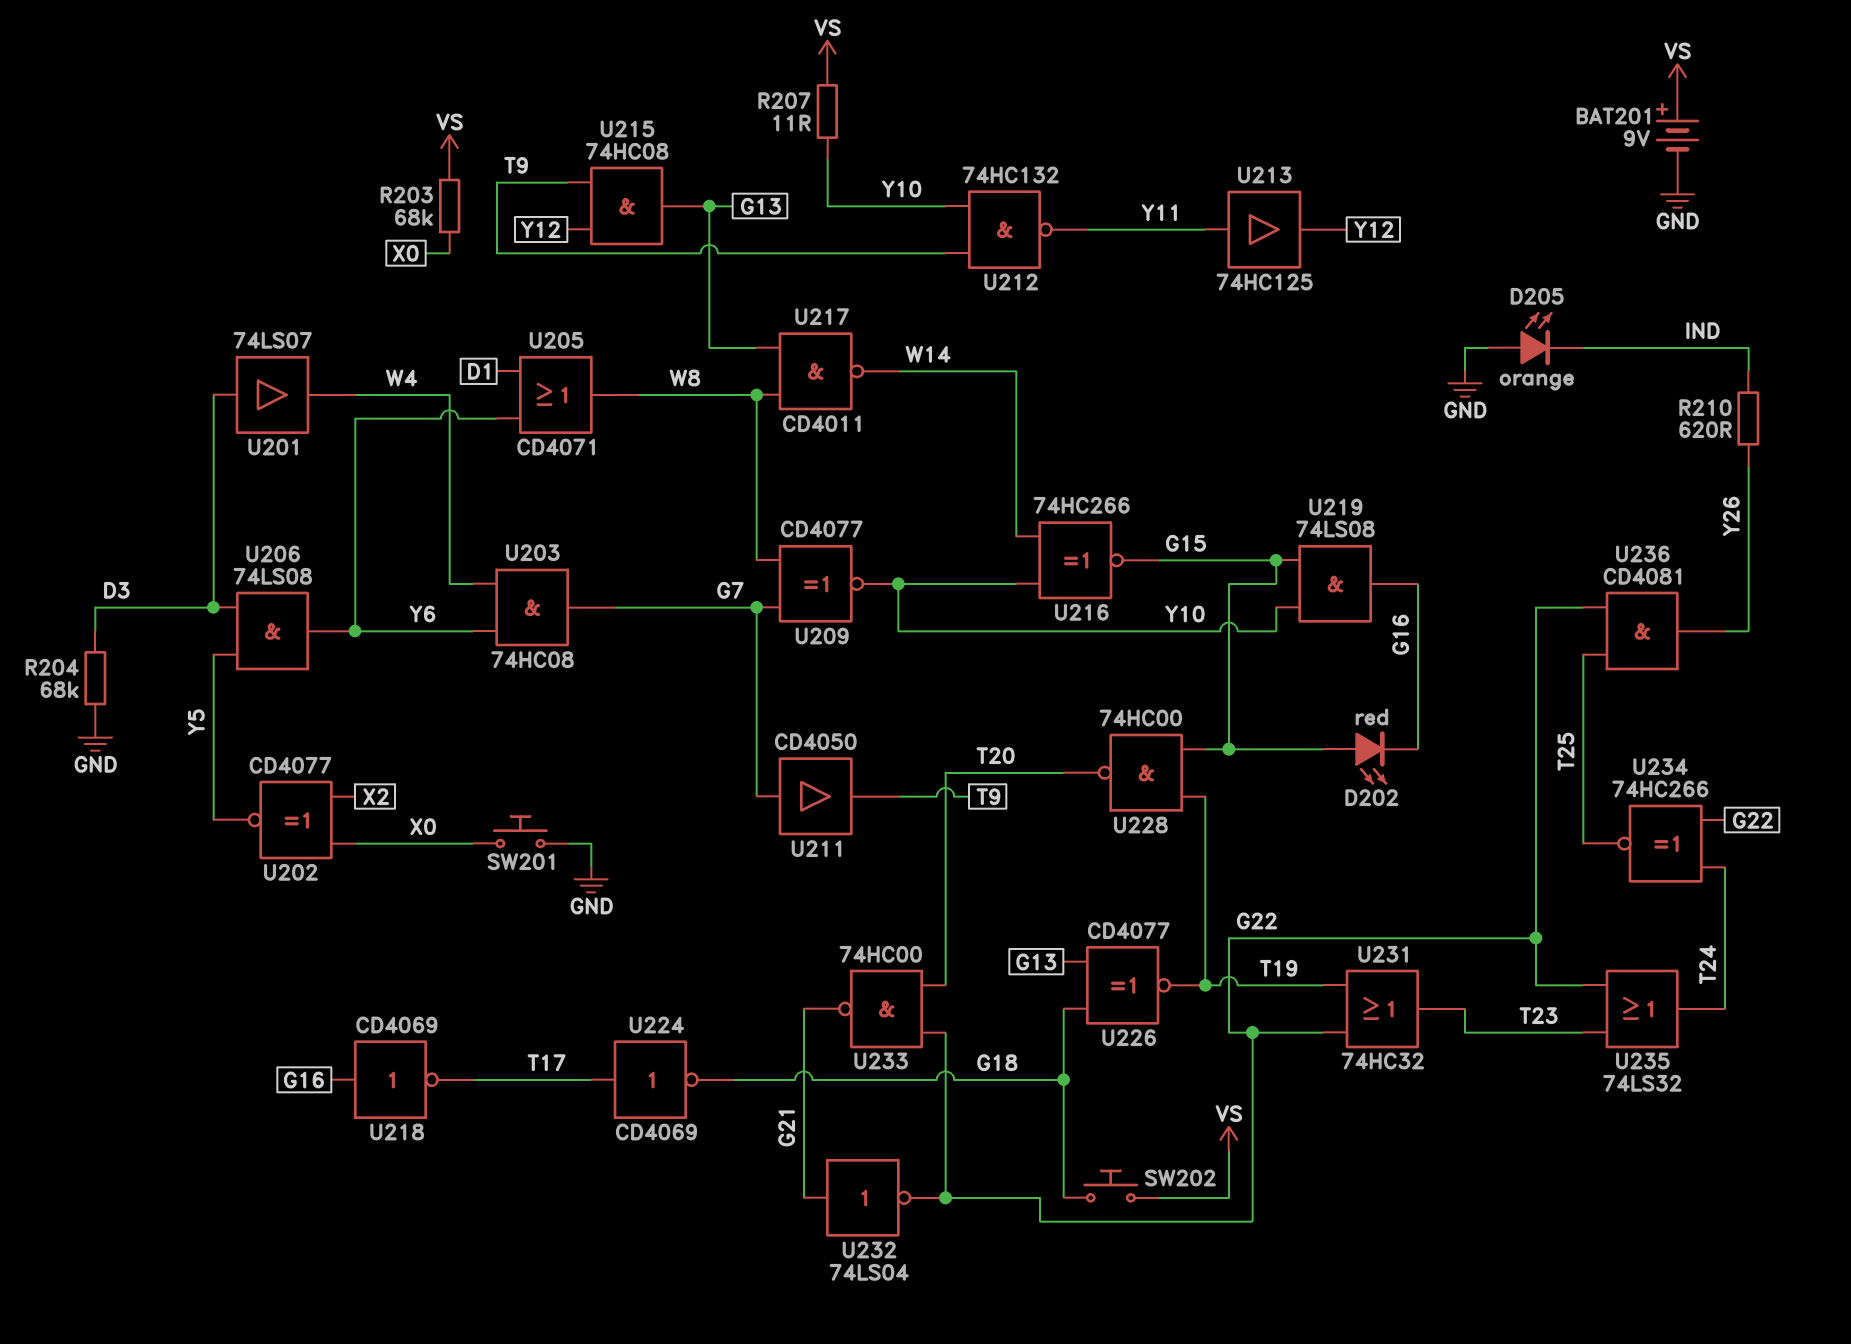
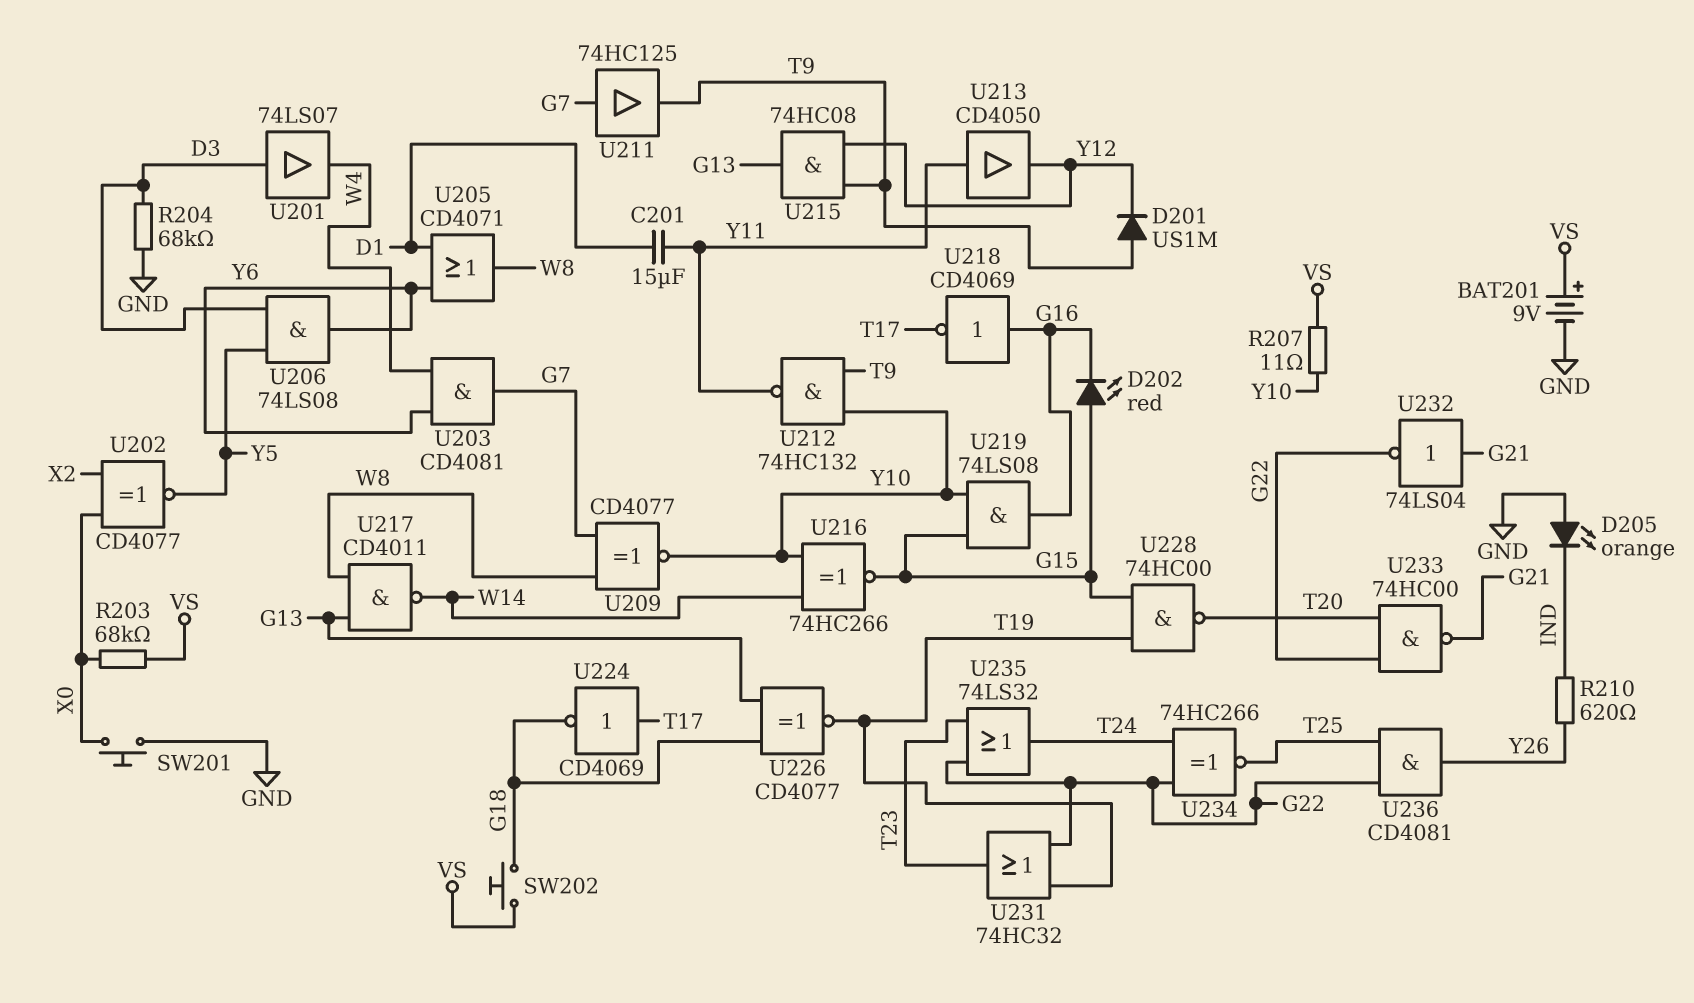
C201: none -> 15uF (D1, Y11)
D201: none -> diode US1M (A T9, K Y12)
U203: AND 74HC08 (in W4, in Y6, out G7) -> AND CD4081 (in W4, in Y6, out G7)
U211: buffer CD4050 (in G7, out T9) -> buffer 74HC125 (in G7, out T9)
U213: buffer 74HC125 (in Y11, out Y12) -> buffer CD4050 (in Y11, out Y12)

